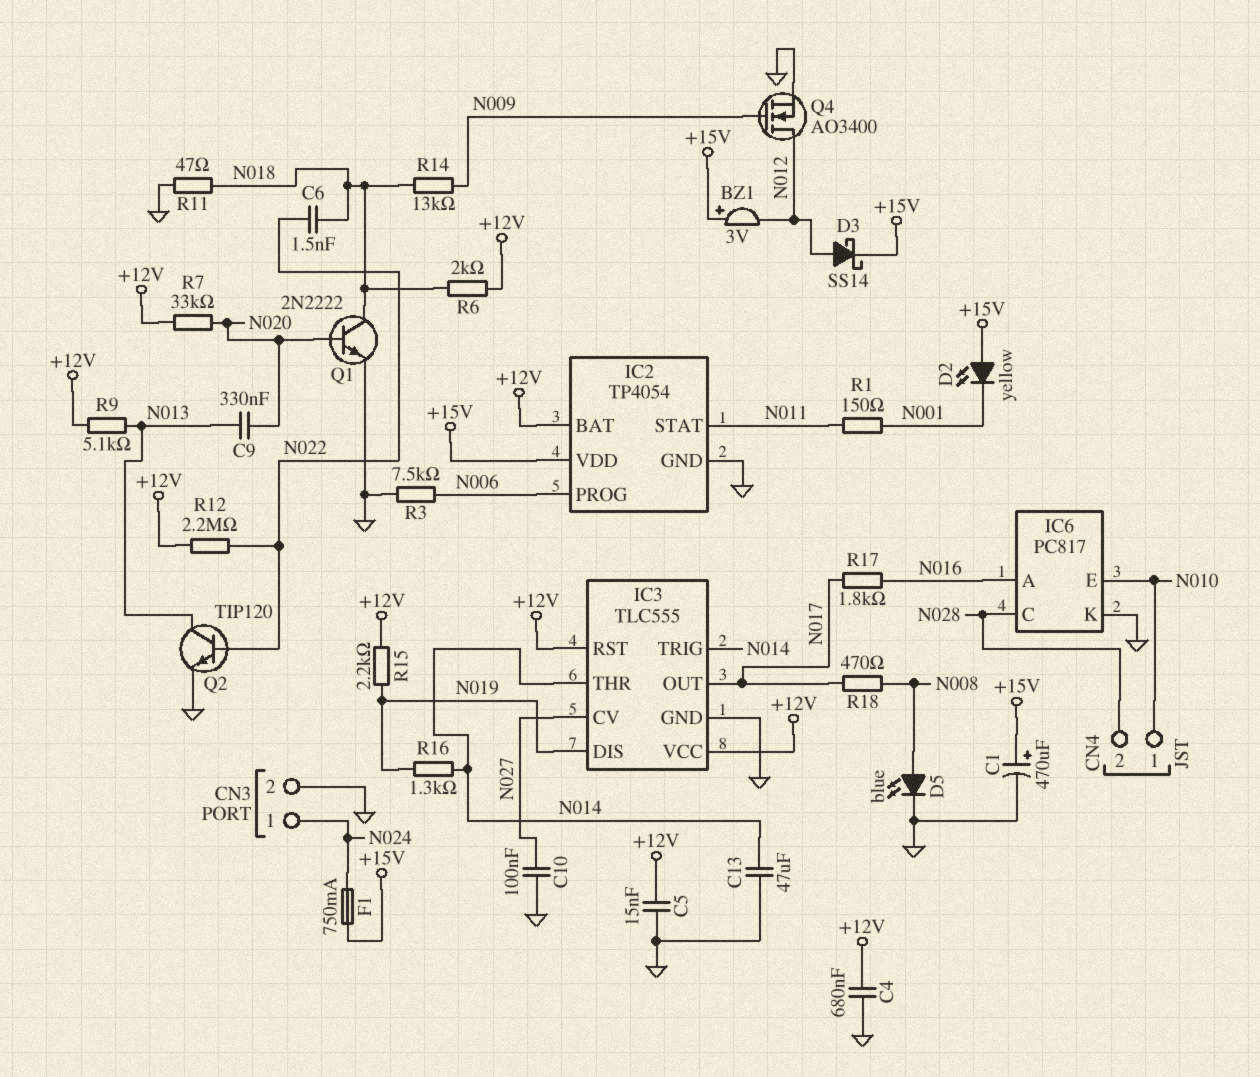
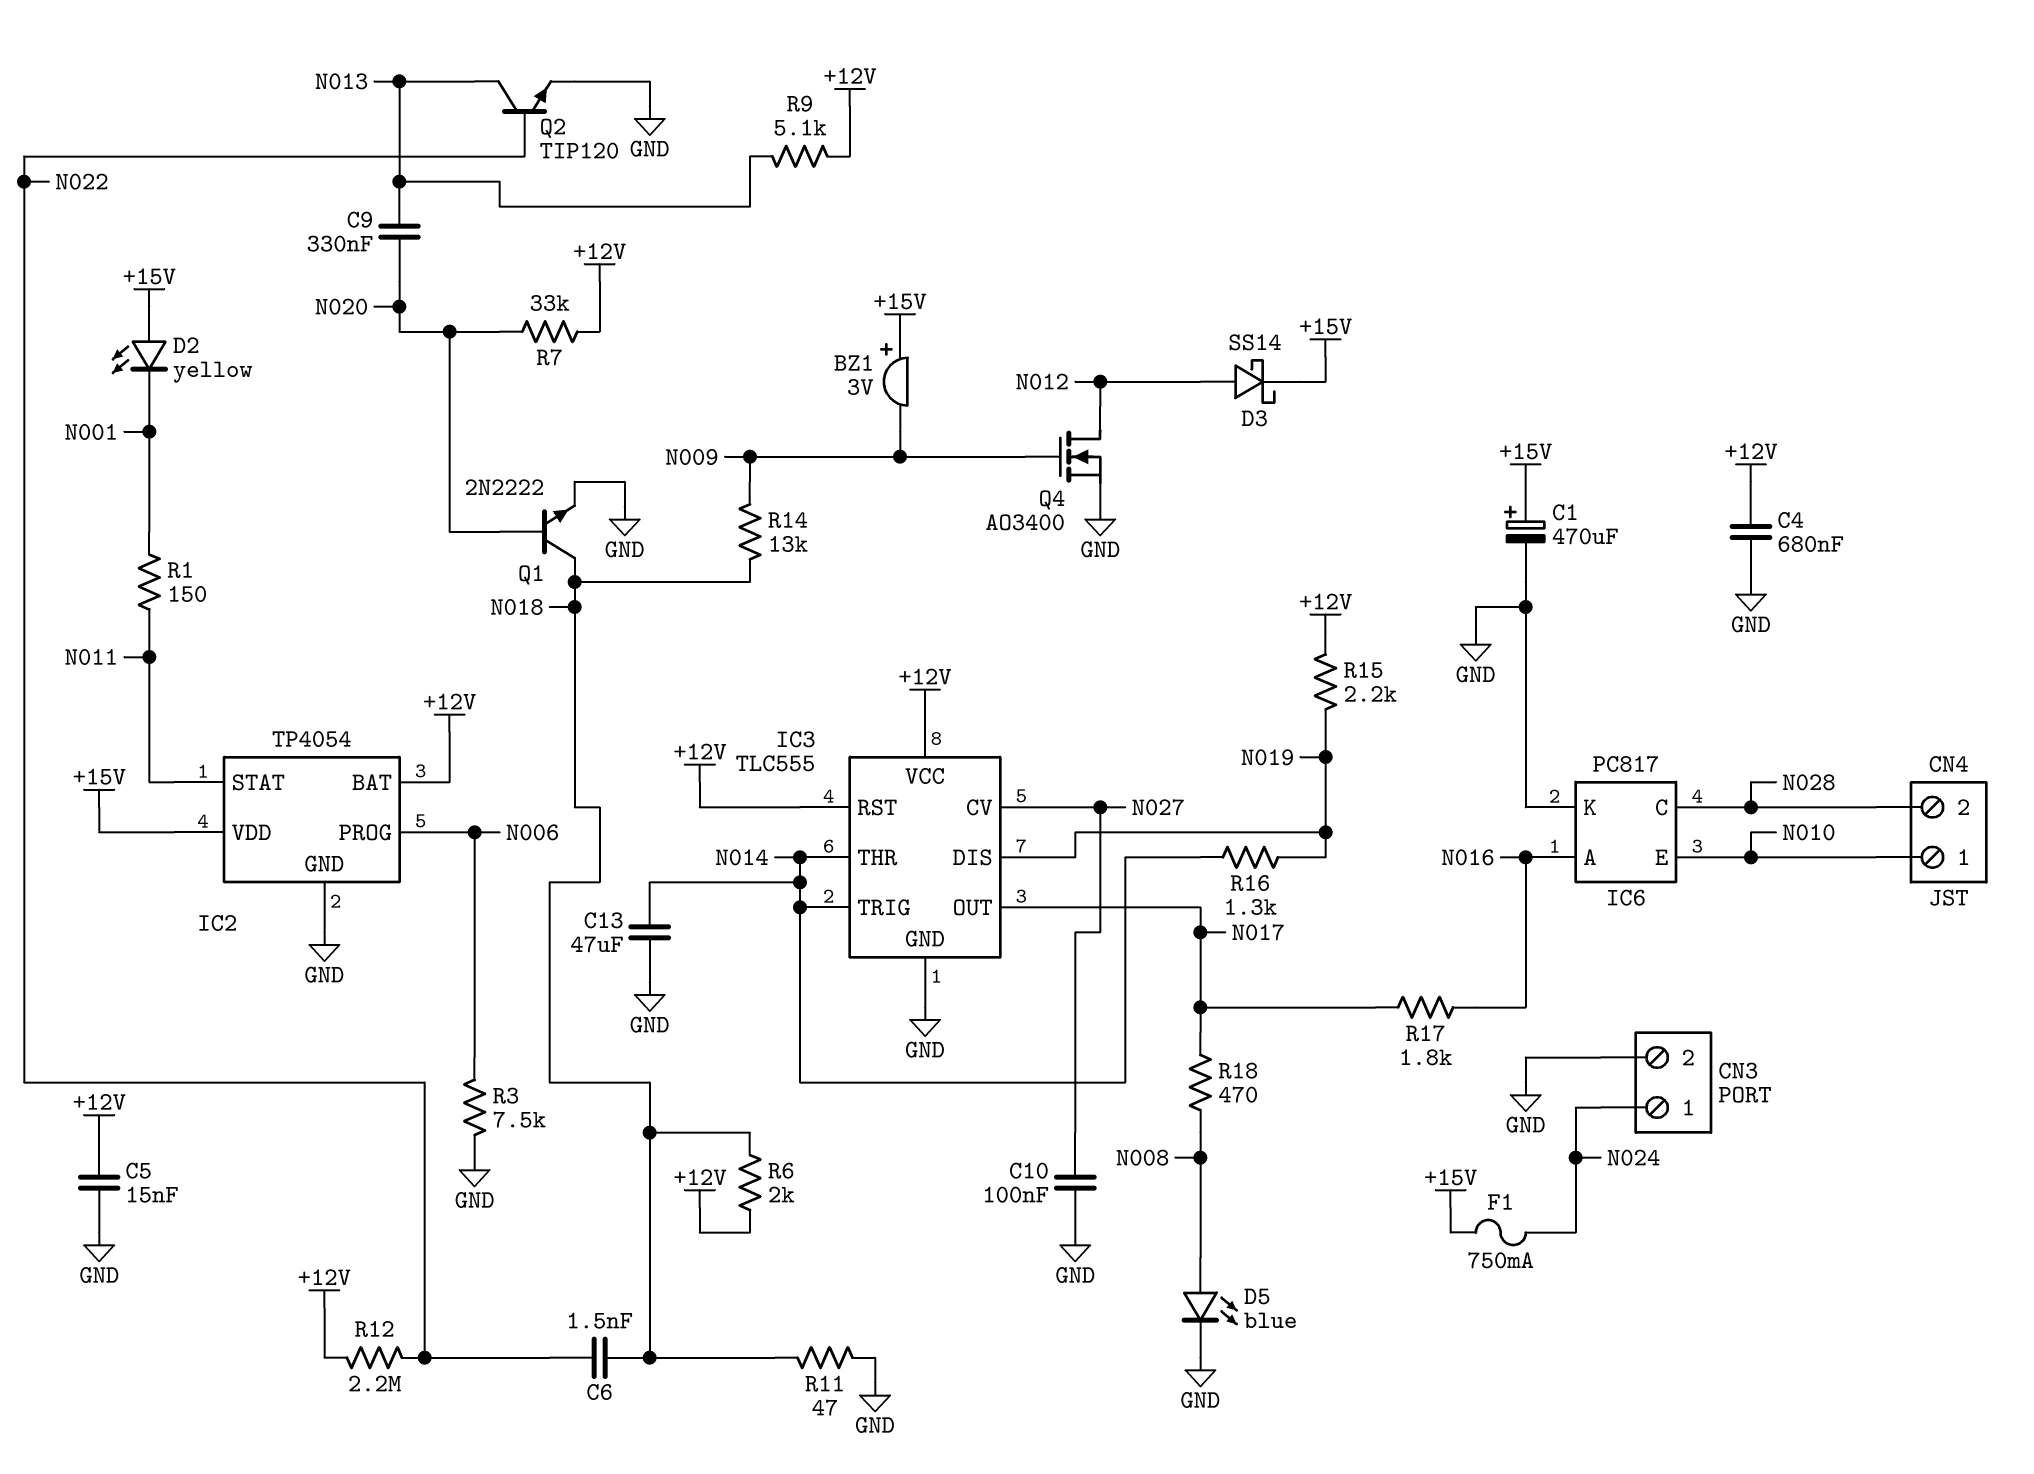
BZ1: buzzer 3V (plus +15V, minus N012) -> buzzer 3V (plus +15V, minus N009)

